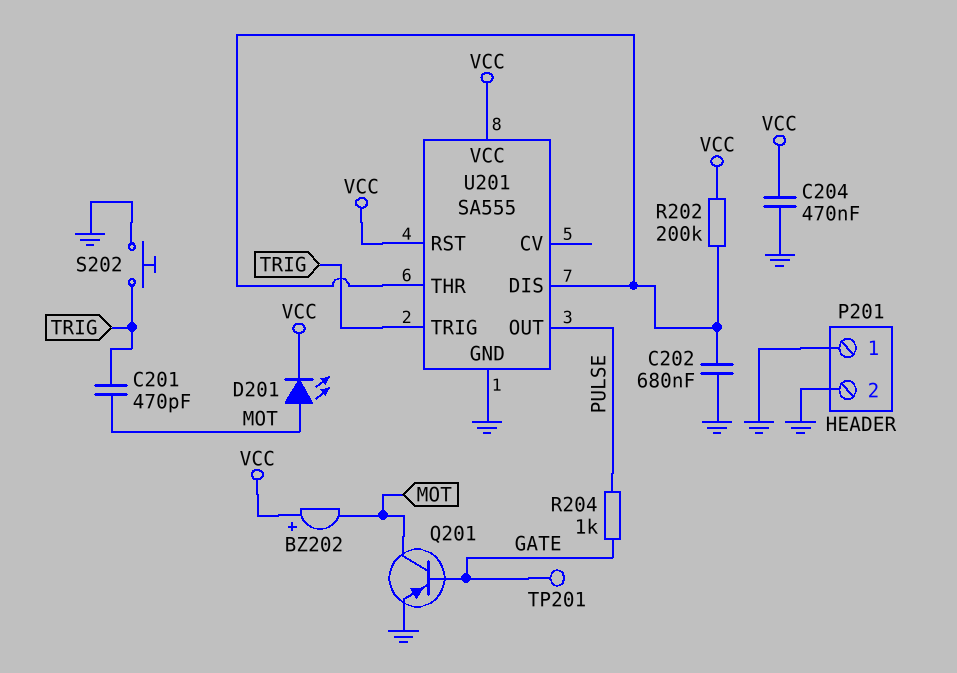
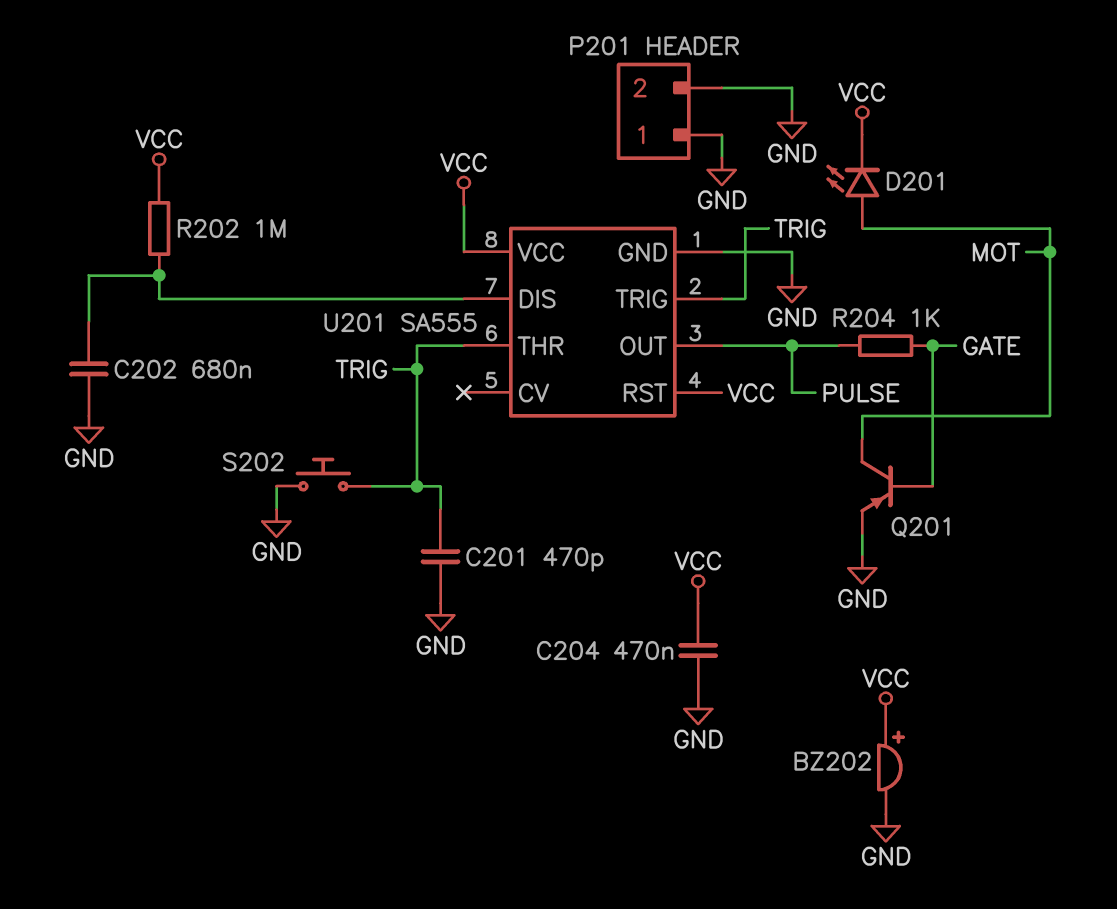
BZ202: buzzer (plus VCC, minus MOT) -> buzzer (plus VCC, minus GND)
C201: 470pF (MOT, TRIG) -> 470pF (GND, TRIG)
R202: 200k (U201/DIS, VCC) -> 1M (U201/DIS, VCC)
TP201: test point (GATE) -> none
U201 pin THR: U201/DIS -> TRIG

